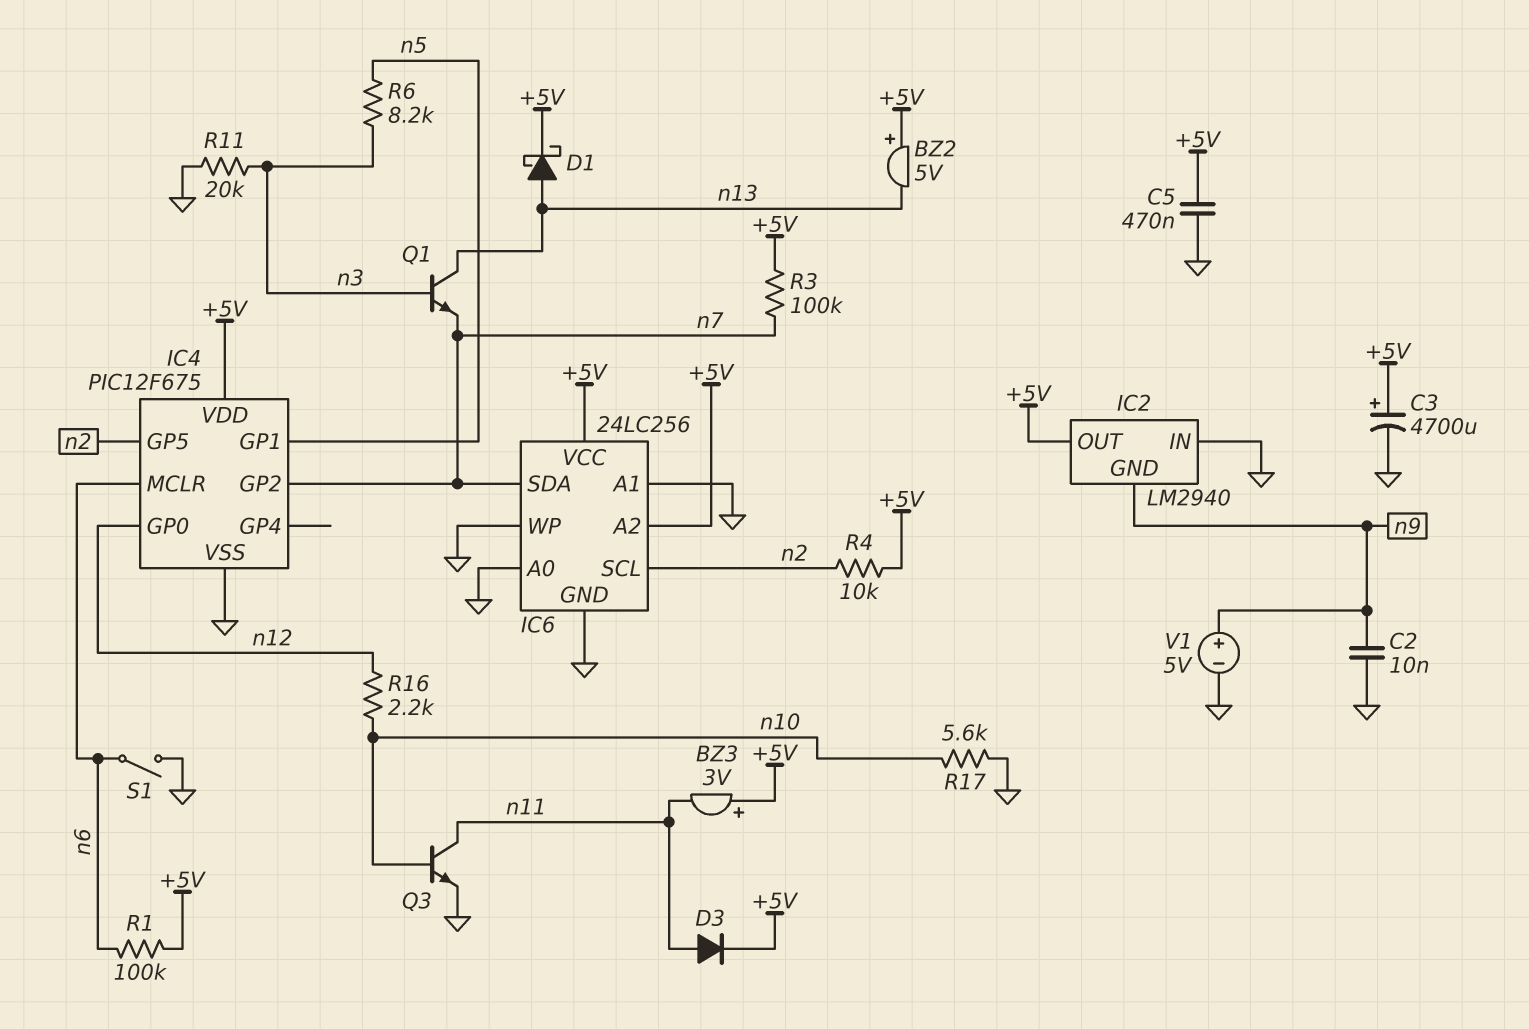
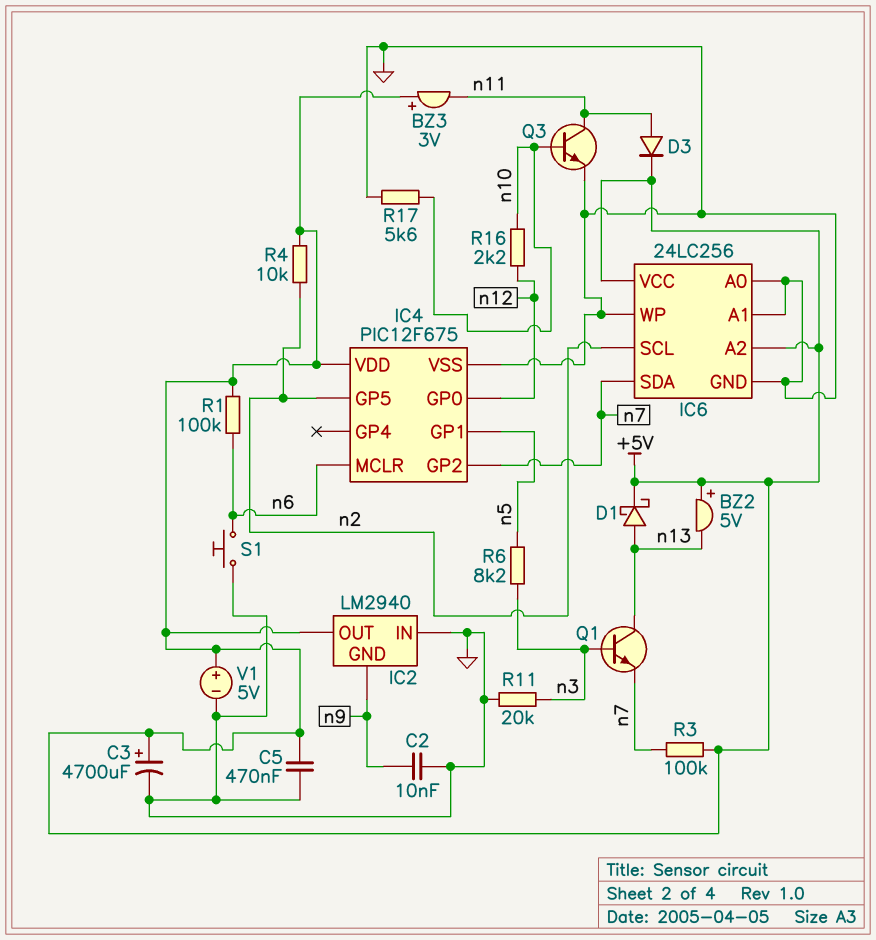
S1: switch (GND, n6) -> button (GND, n6)
V1: 5V (plus n9, minus GND) -> 5V (plus +5V, minus GND)

